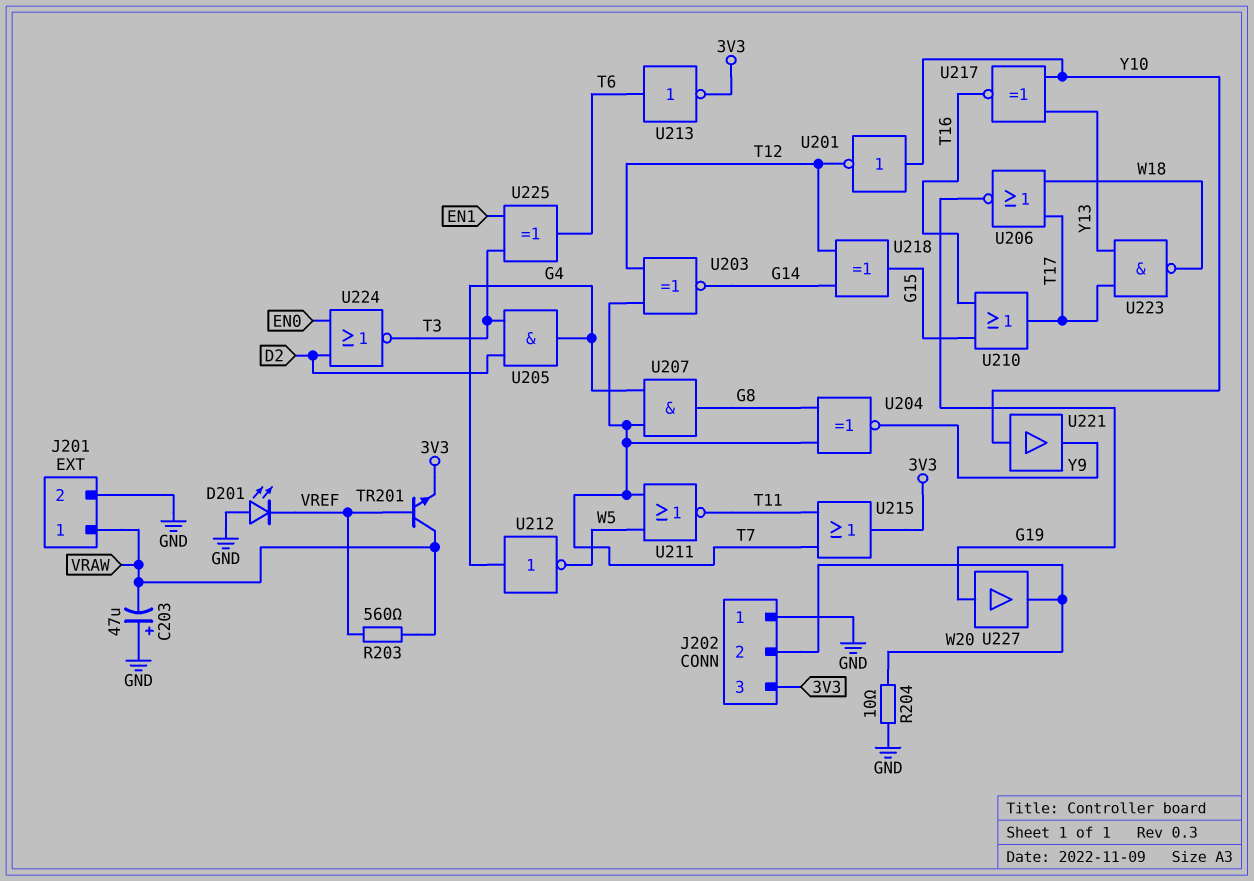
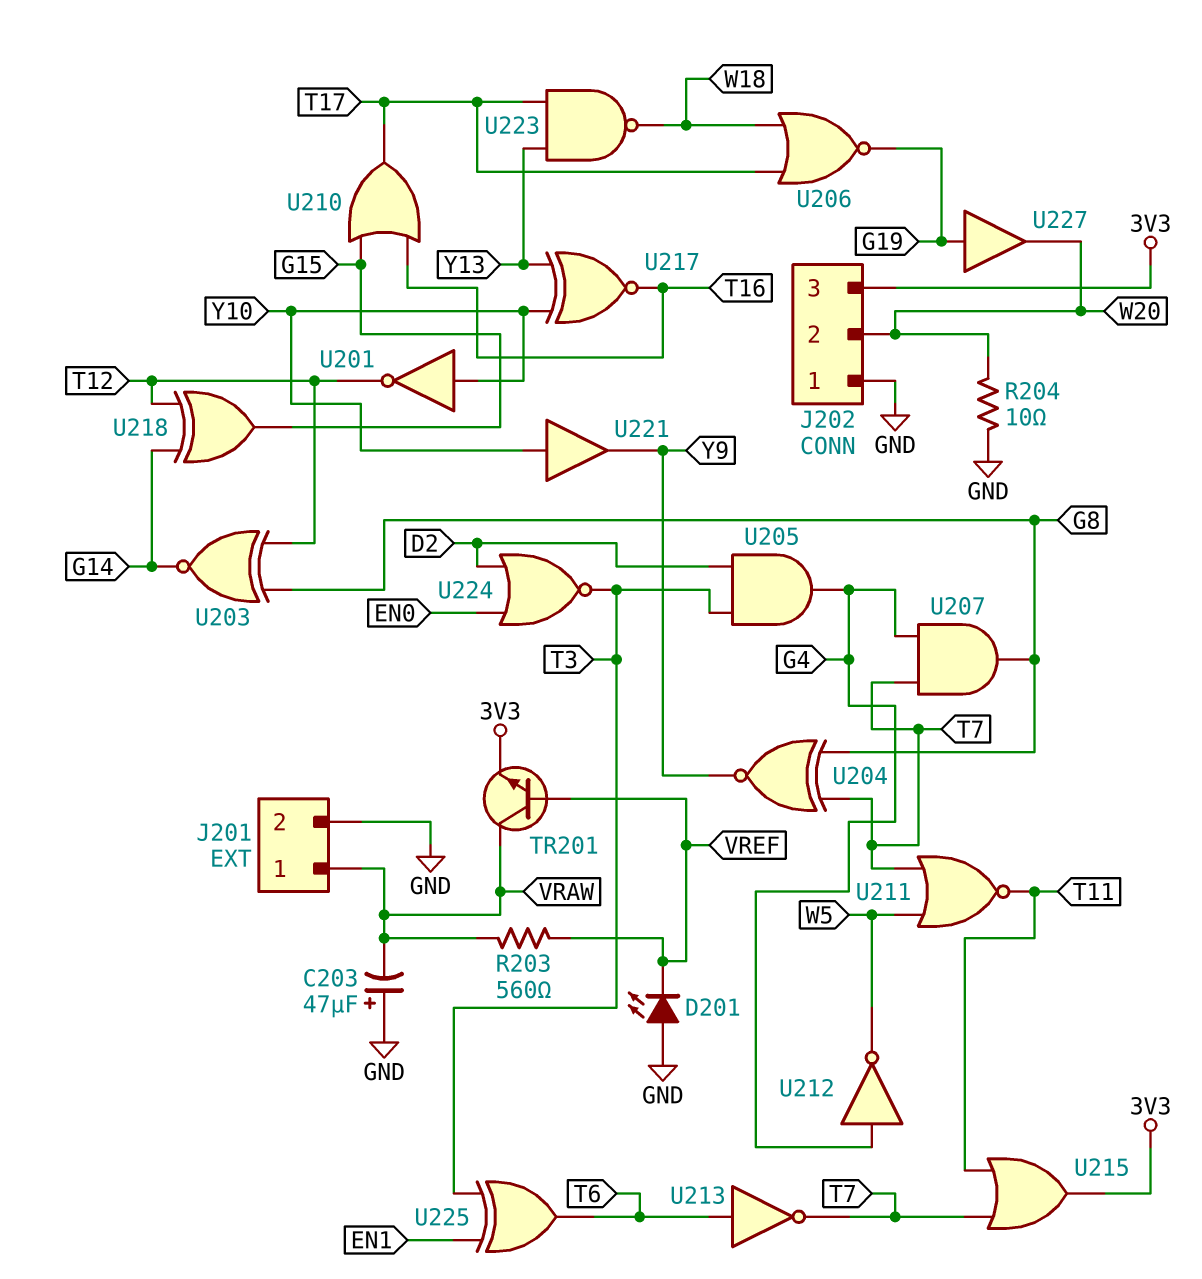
U203: XNOR (in T7, in T12, out G14) -> XNOR (in G8, in T12, out G14)
U213: NOT (in T6, out 3V3) -> NOT (in T6, out T7)

